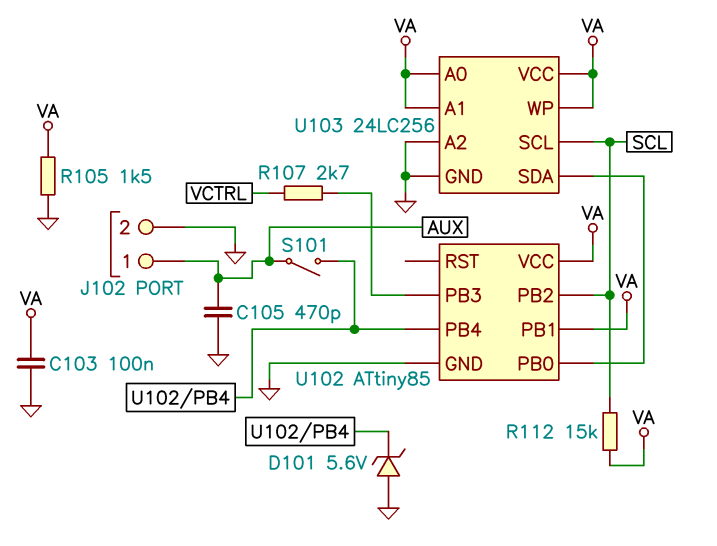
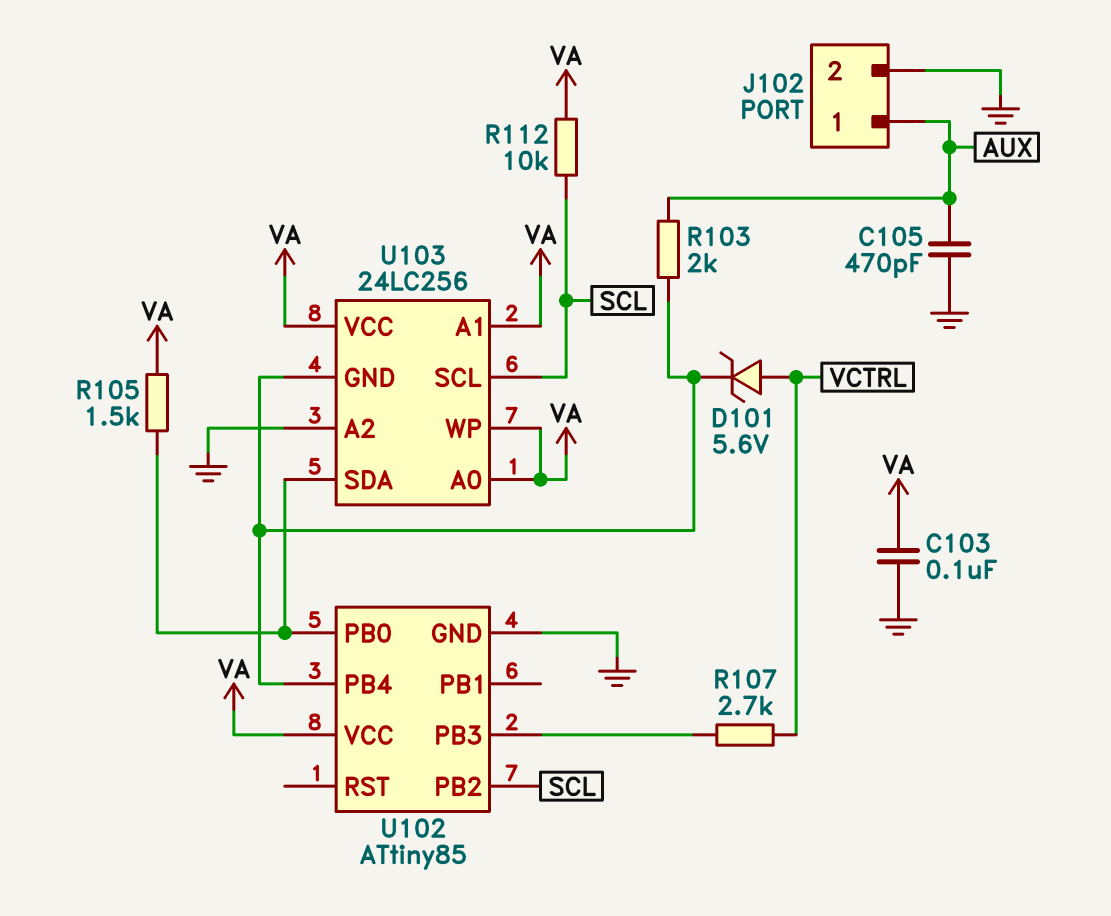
D101: zener 5.6V (A GND, K U102/PB4) -> zener 5.6V (A VCTRL, K U102/PB4)
R103: none -> 2k (AUX, U102/PB4)
R105: 1.5k (GND, VA) -> 1.5k (U102/PB0, VA)
R112: 15k (SCL, VA) -> 10k (SCL, VA)
S101: switch (AUX, U102/PB4) -> none
U102 pin PB1: VA -> none
U103 pin GND: GND -> U102/PB4

